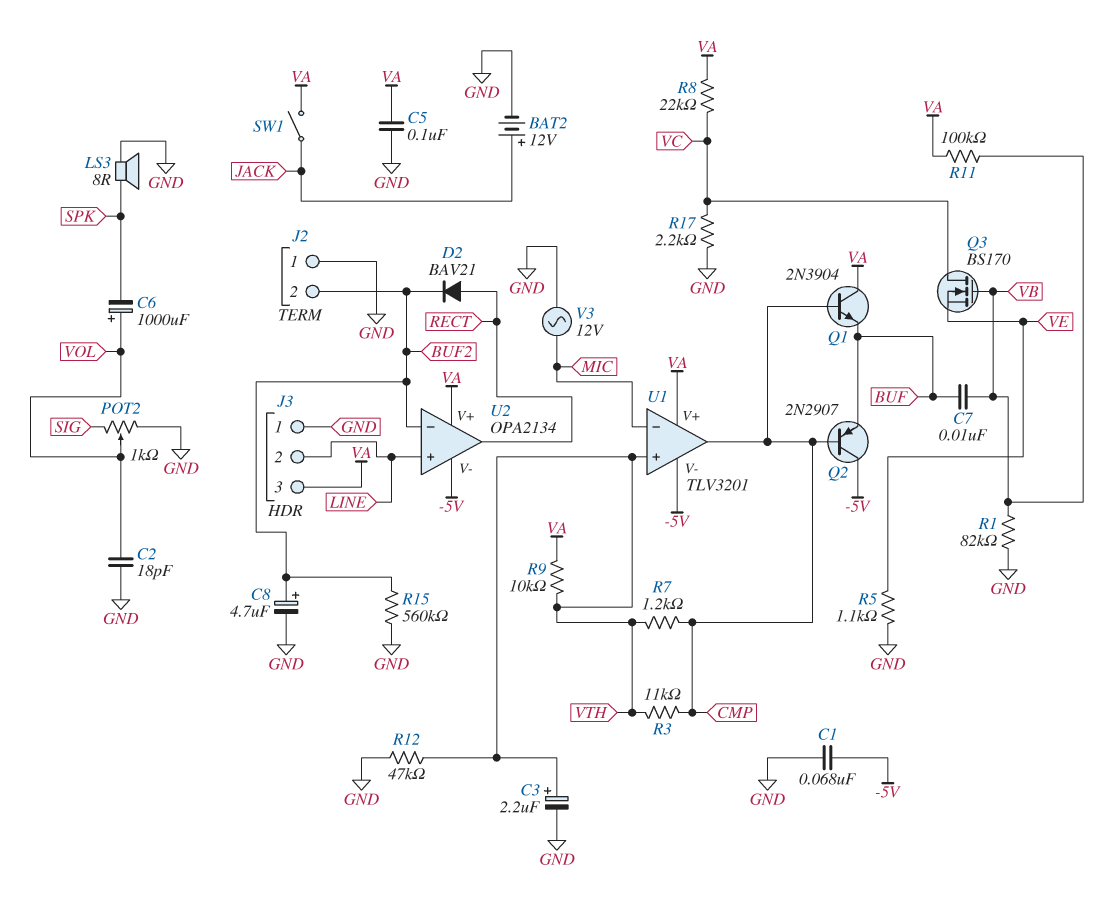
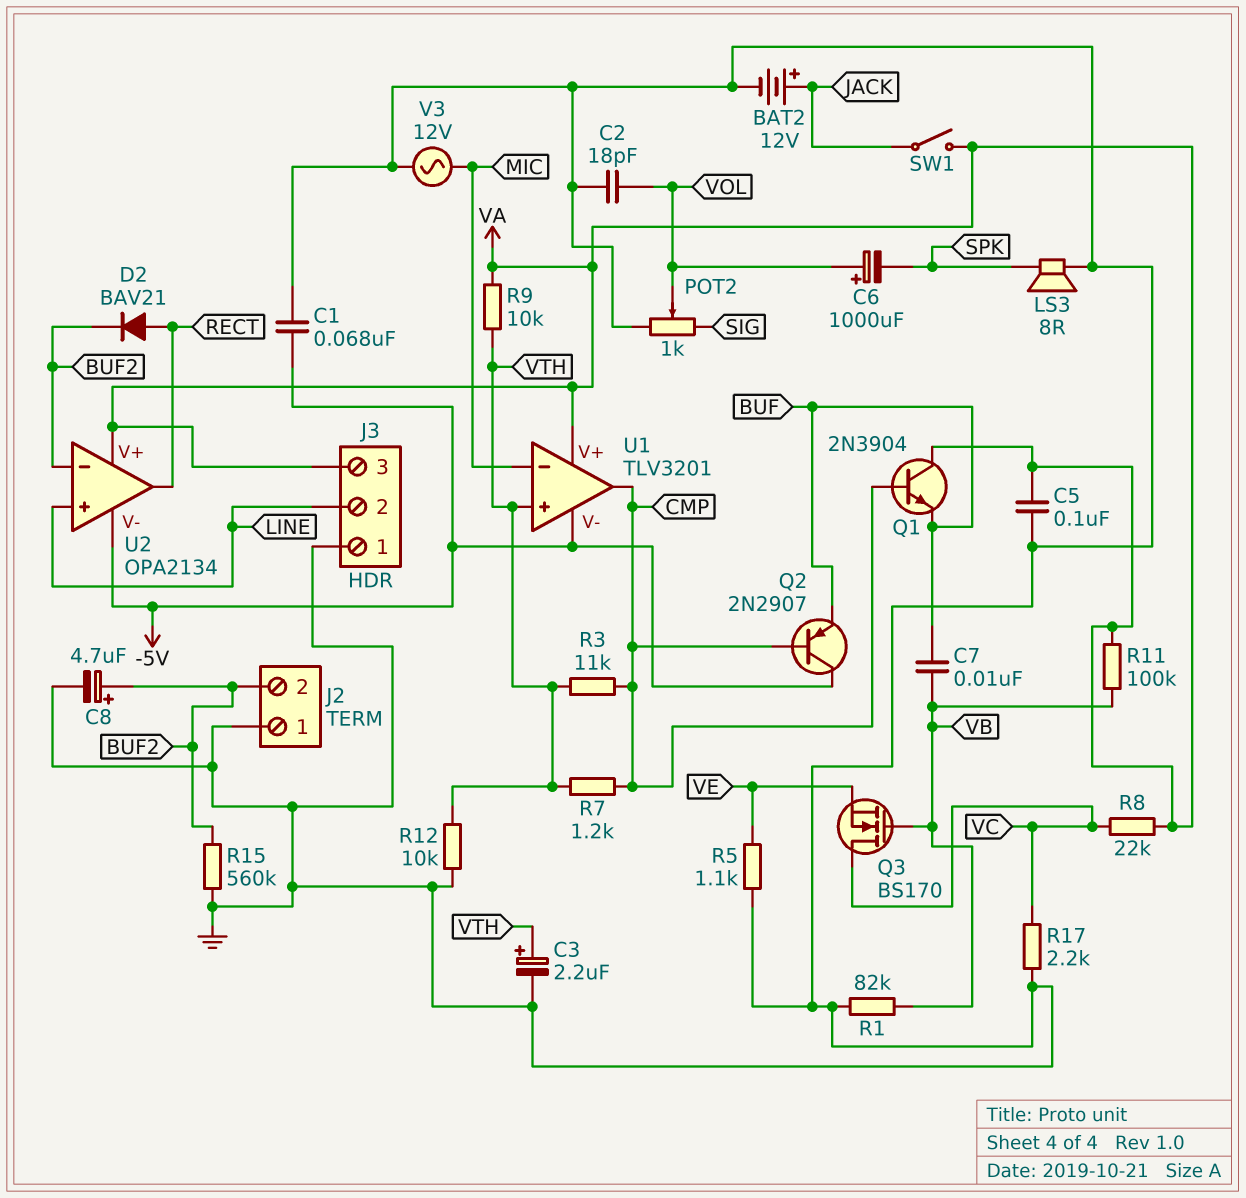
R12: 47k (GND, VTH) -> 10k (GND, VTH)

